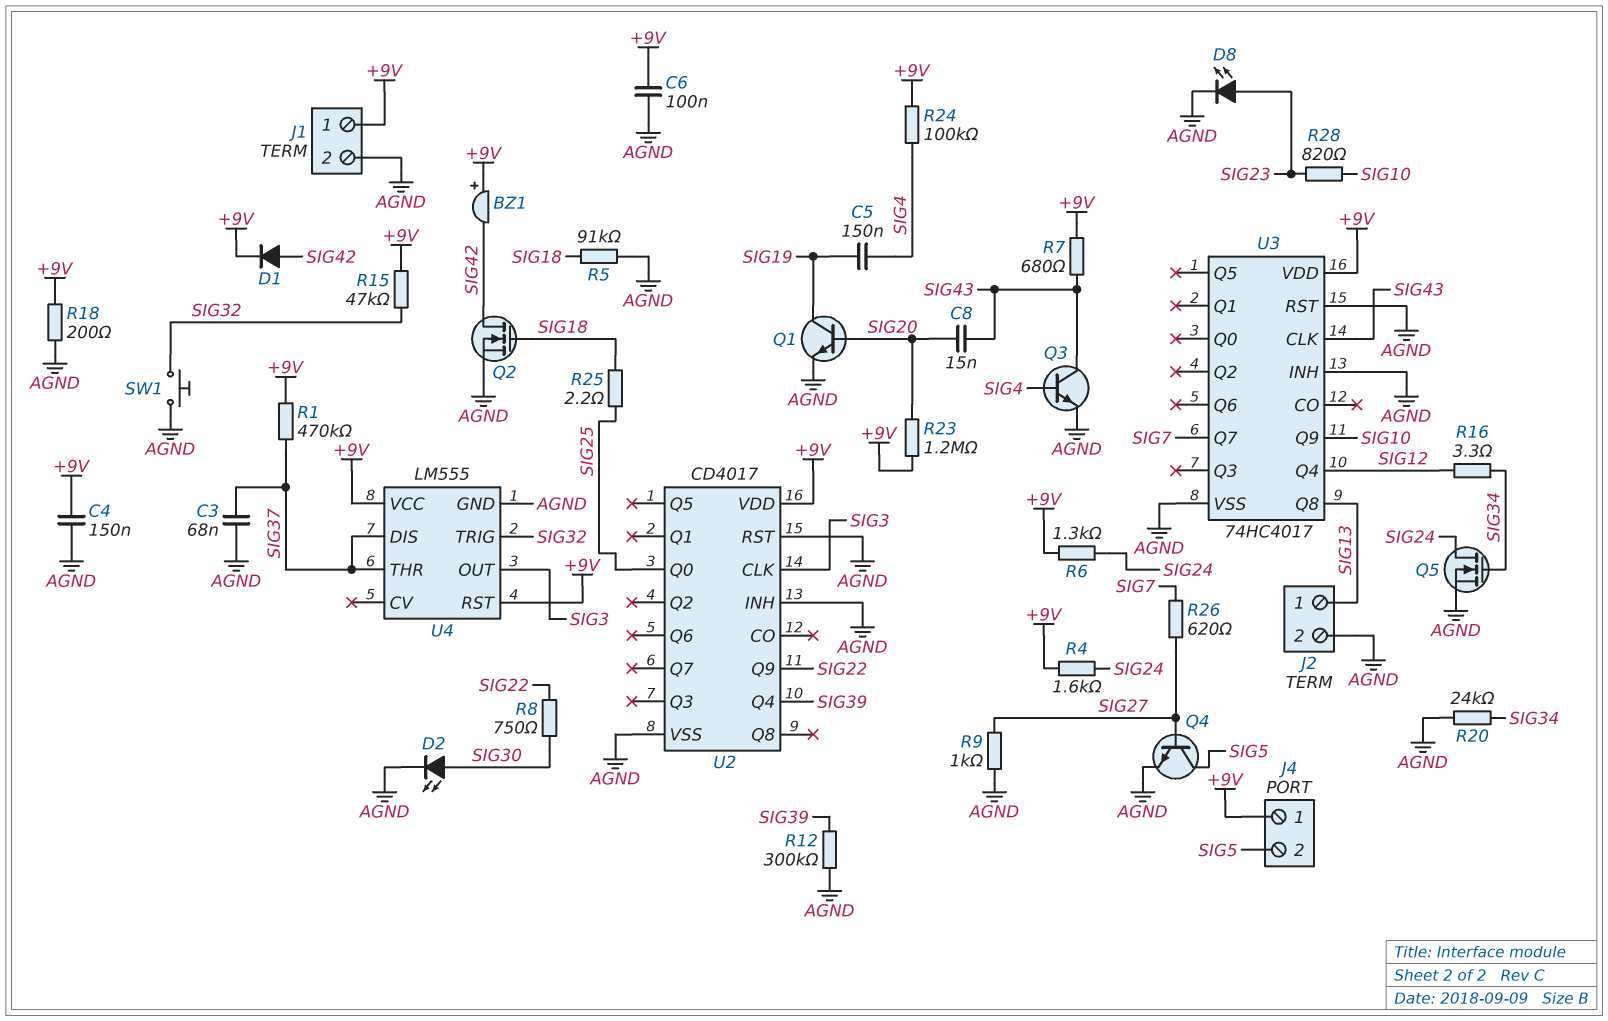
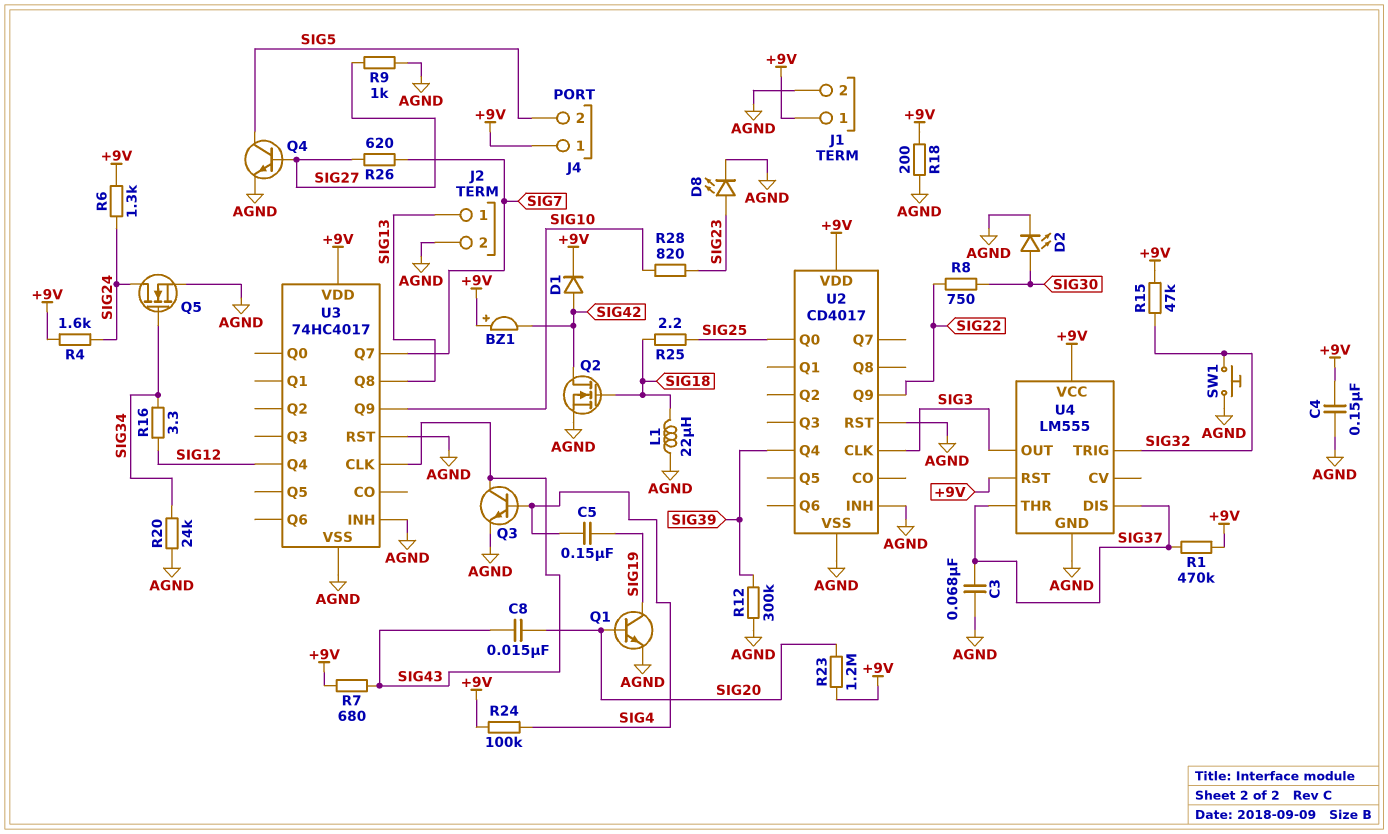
C6: 100nF (+9V, AGND) -> none
L1: none -> 22uH (AGND, SIG18)
R5: 91k (AGND, SIG18) -> none

